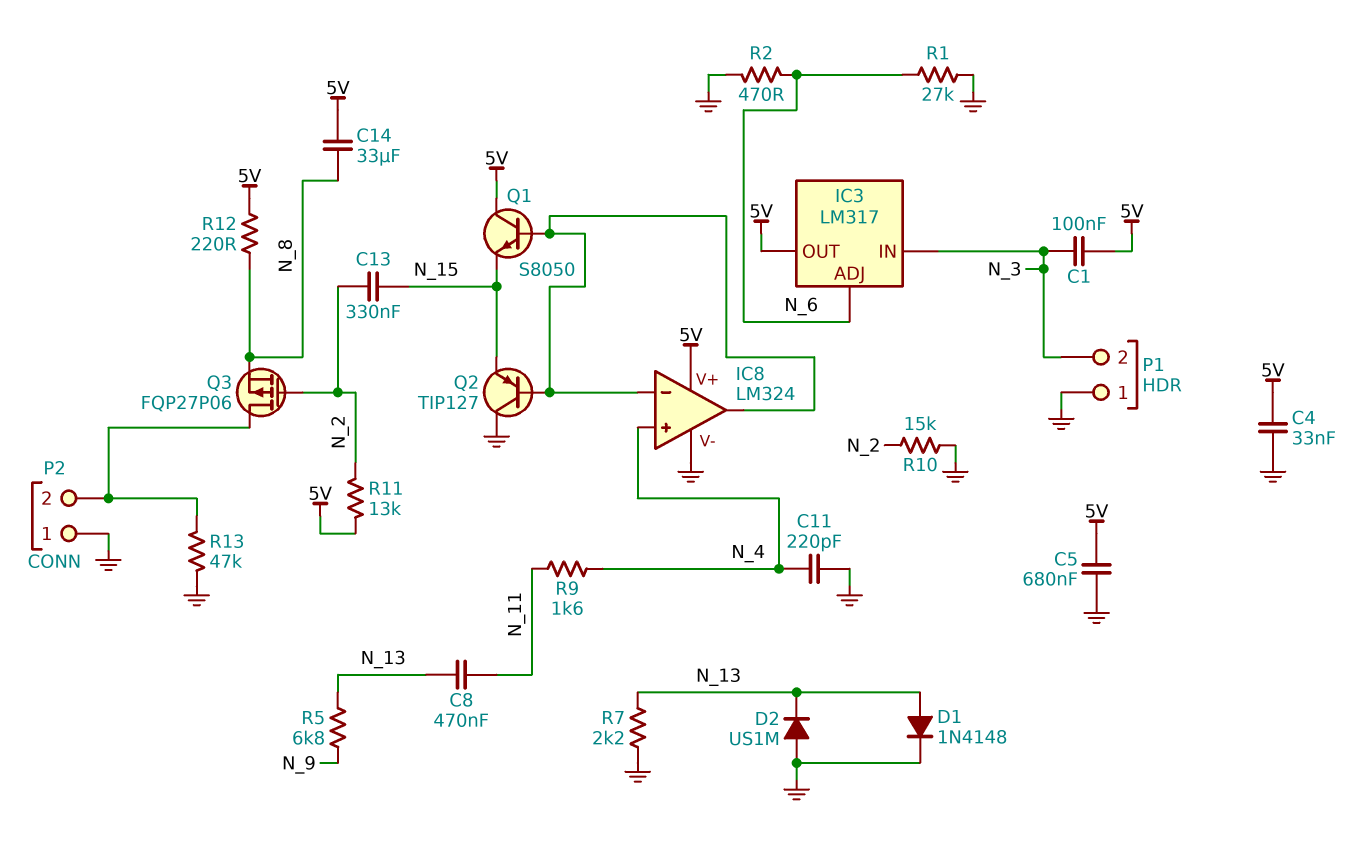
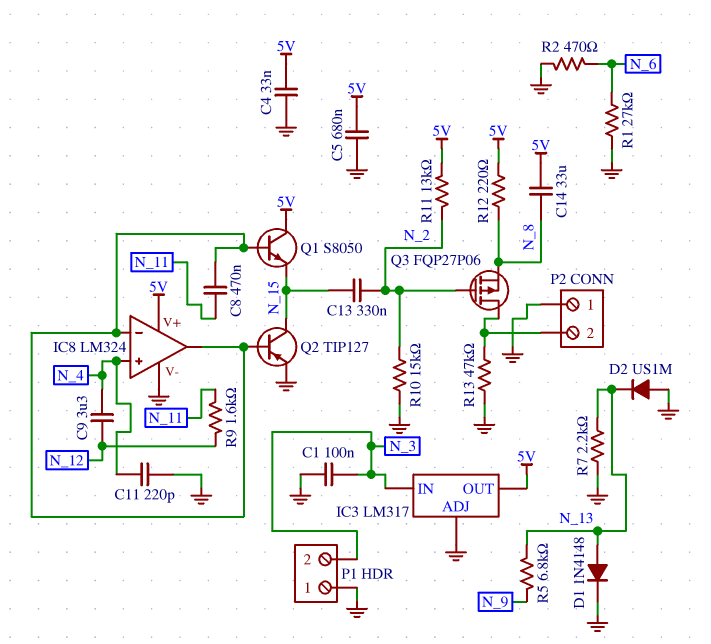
C1: 100nF (5V, N_3) -> 100nF (GND, N_3)
C8: 470nF (N_11, N_13) -> 470nF (IC8/in-, N_11)
C9: none -> 3.3uF (N_4, N_12)
IC3 pin ADJ: N_6 -> GND
Q2: PNP TIP127 (B IC8/in-, C GND, E N_15) -> PNP TIP127 (B IC8/in-, C N_15, E GND)
R9: 1.6k (N_4, N_11) -> 1.6k (N_11, N_12)

